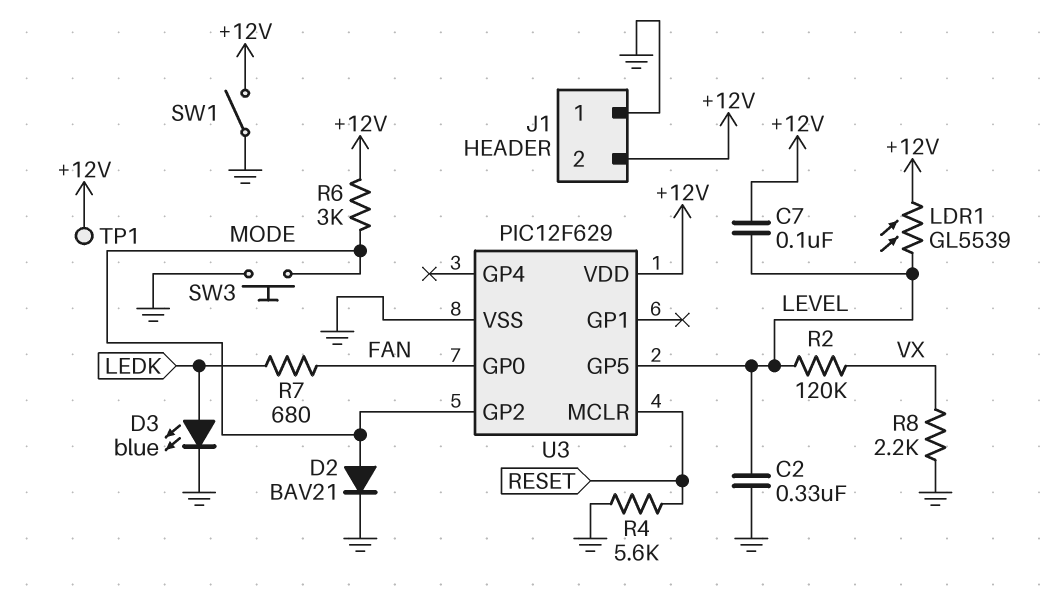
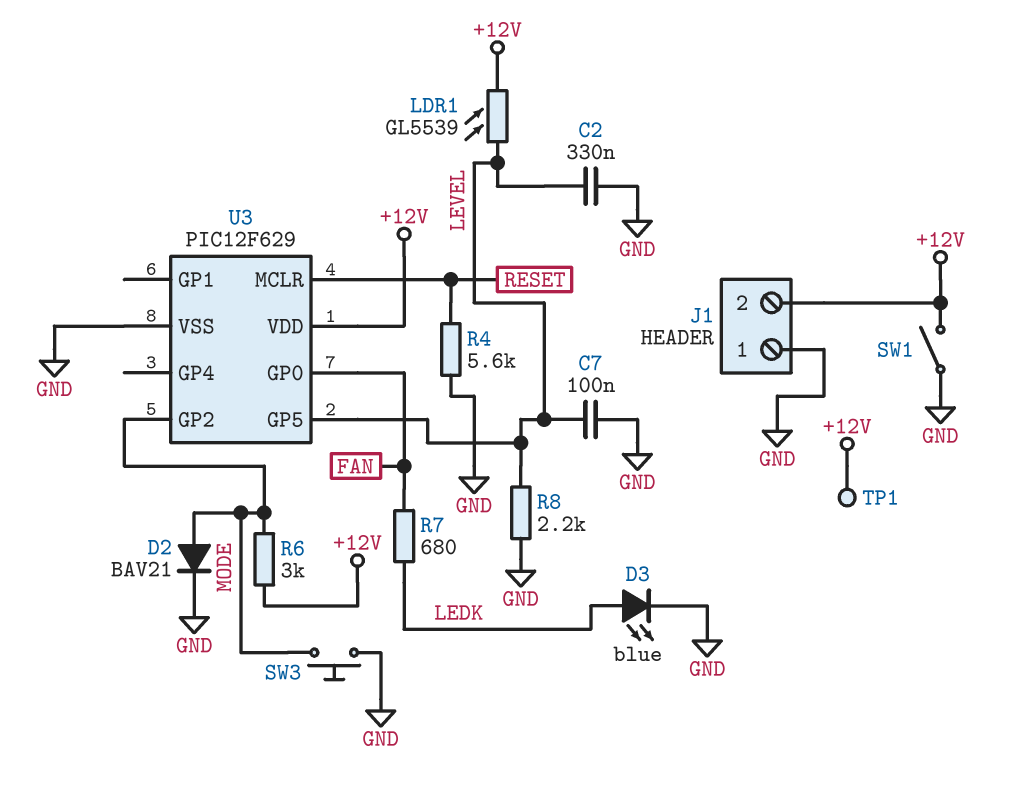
C7: 100nF (+12V, LEVEL) -> 100nF (GND, LEVEL)
R2: 120k (LEVEL, VX) -> none
R8: 2.2k (GND, VX) -> 2.2k (GND, LEVEL)

